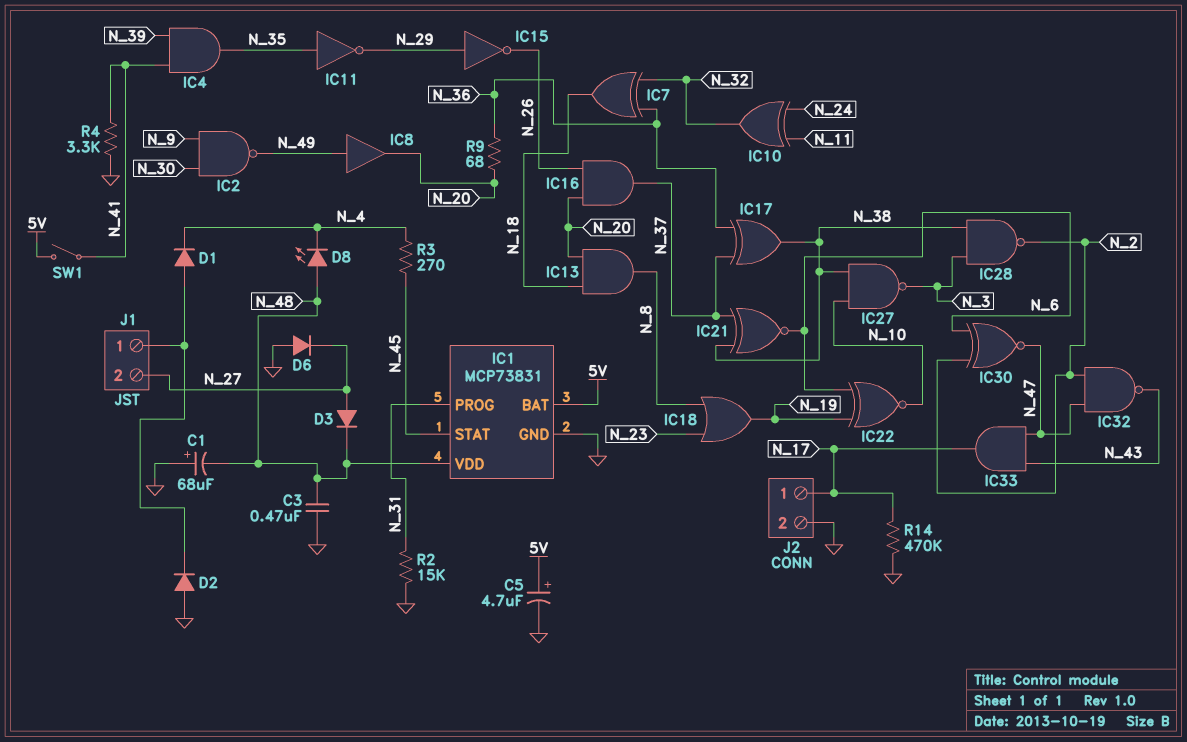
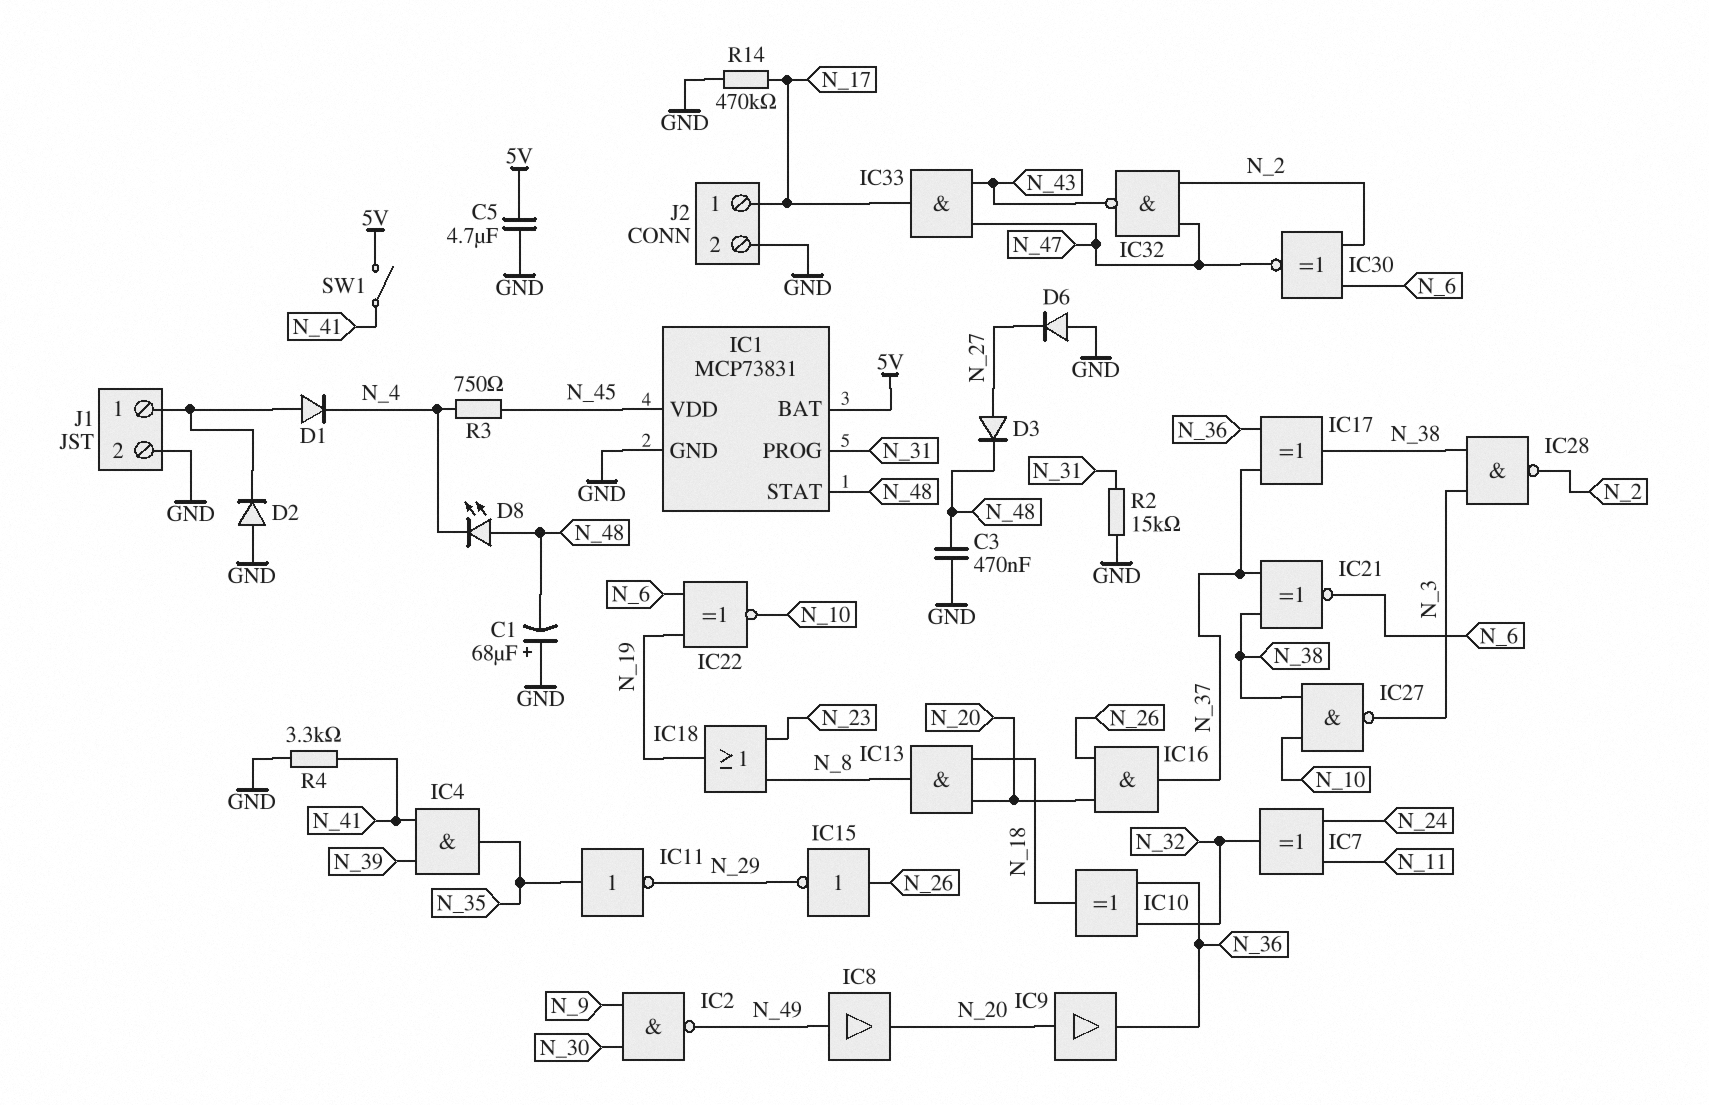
C5: 4.7uF (plus 5V, minus GND) -> 4.7uF (5V, GND)
IC1 pin STAT: N_45 -> N_48
IC1 pin VDD: N_48 -> N_45
IC7: XOR (in N_32, in N_36, out N_18) -> XOR (in N_11, in N_24, out N_32)
IC9: none -> buffer (in N_20, out N_36)
IC10: XOR (in N_11, in N_24, out N_32) -> XOR (in N_32, in N_36, out N_18)
IC15: NOT (in N_29, out N_26) -> NOT (in N_26, out N_29)
J1 pin 2: N_27 -> GND
R3: 270 (N_4, N_45) -> 750 (N_4, N_45)
R9: 68 (N_20, N_36) -> none

